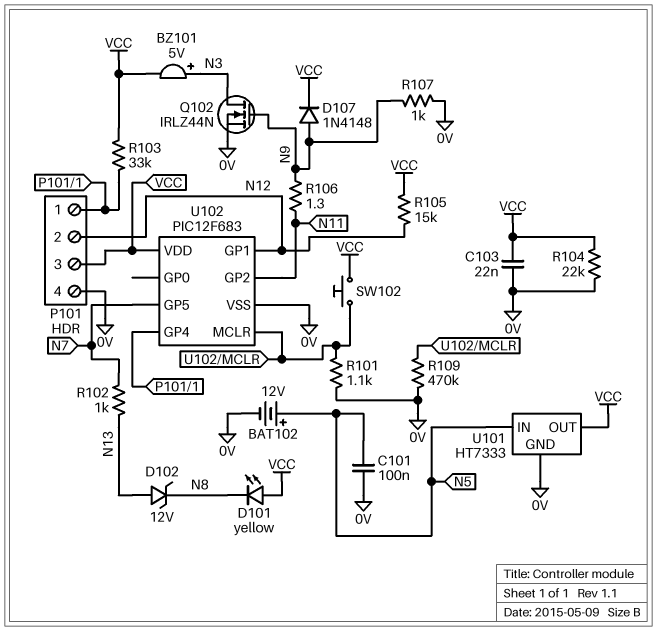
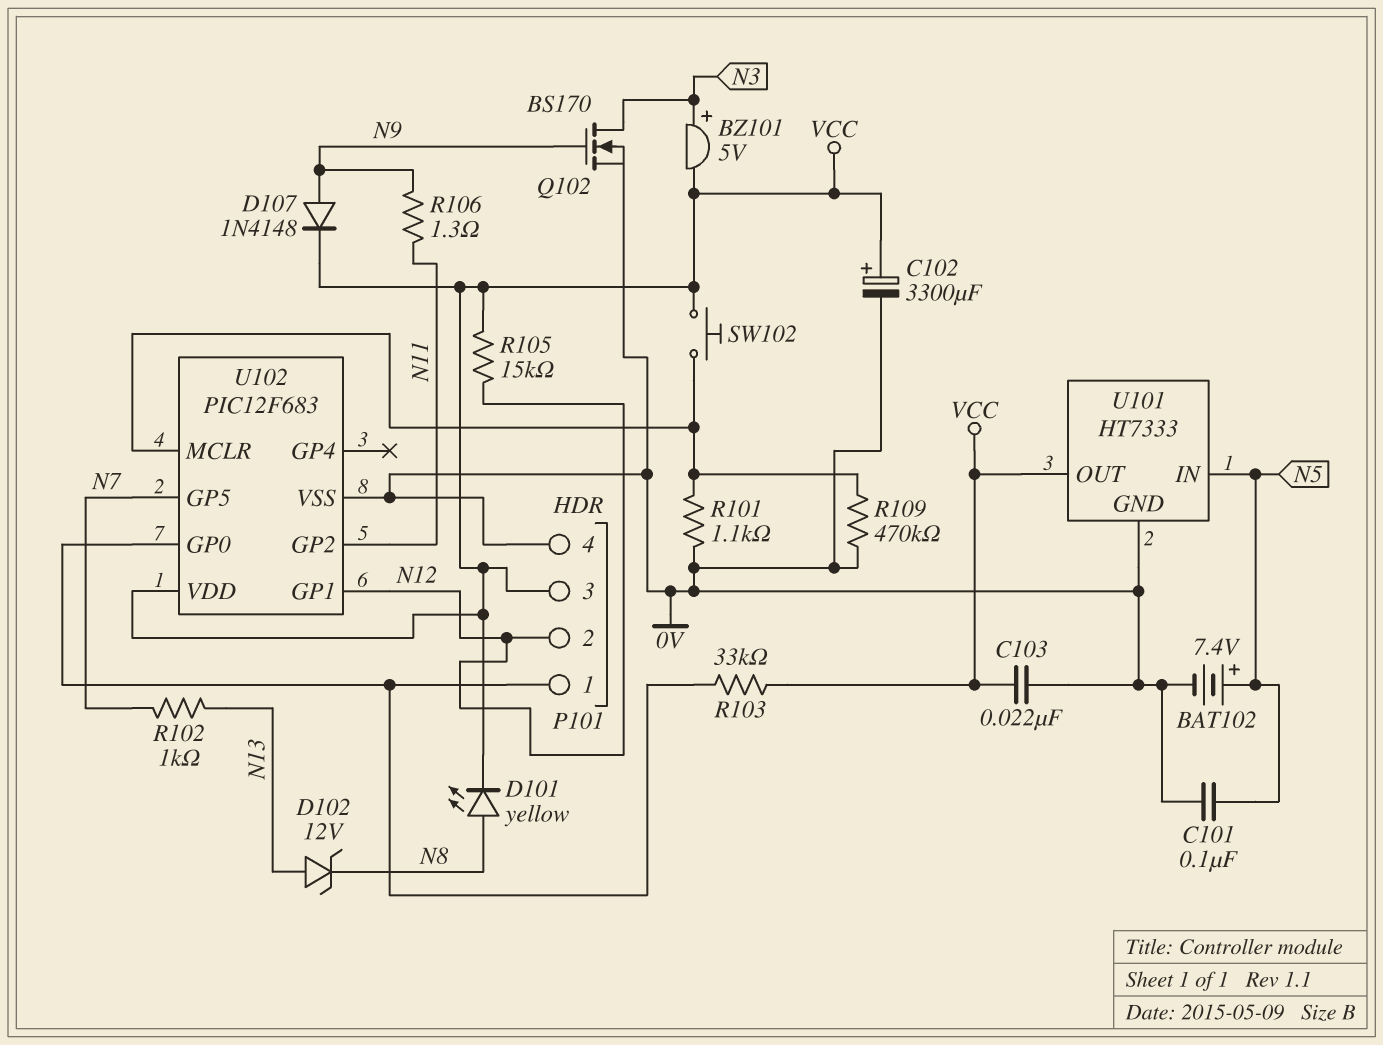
BAT102: 12V (plus N5, minus 0V) -> 7.4V (plus N5, minus 0V)
C102: none -> 3300uF (plus VCC, minus 0V)
D101: LED yellow (A VCC, K N8) -> LED yellow (A N8, K VCC)
Q102: NMOS IRLZ44N (G N9, D N3, S 0V) -> NMOS BS170 (G N9, D N3, S 0V)
R104: 22k (0V, VCC) -> none
R107: 1k (0V, N9) -> none
U102 pin GP0: none -> P101/1
U102 pin GP4: P101/1 -> none

